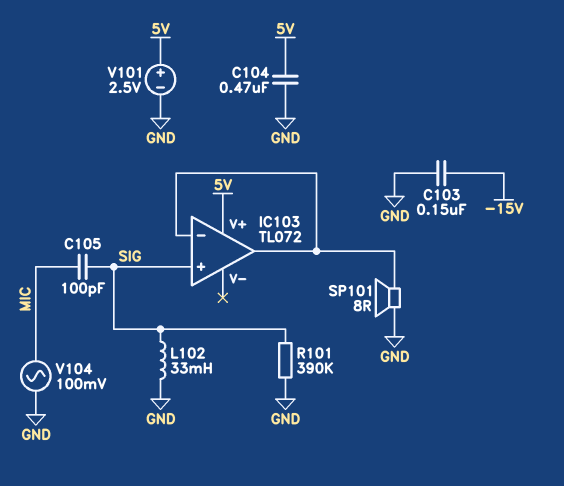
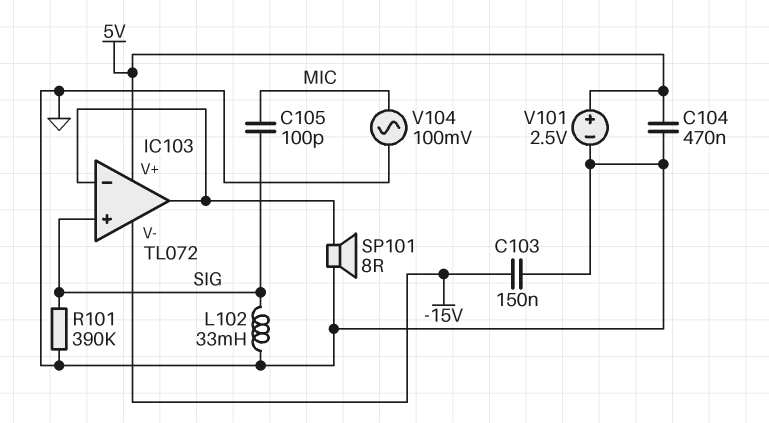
IC103 pin V-: none -> -15V

